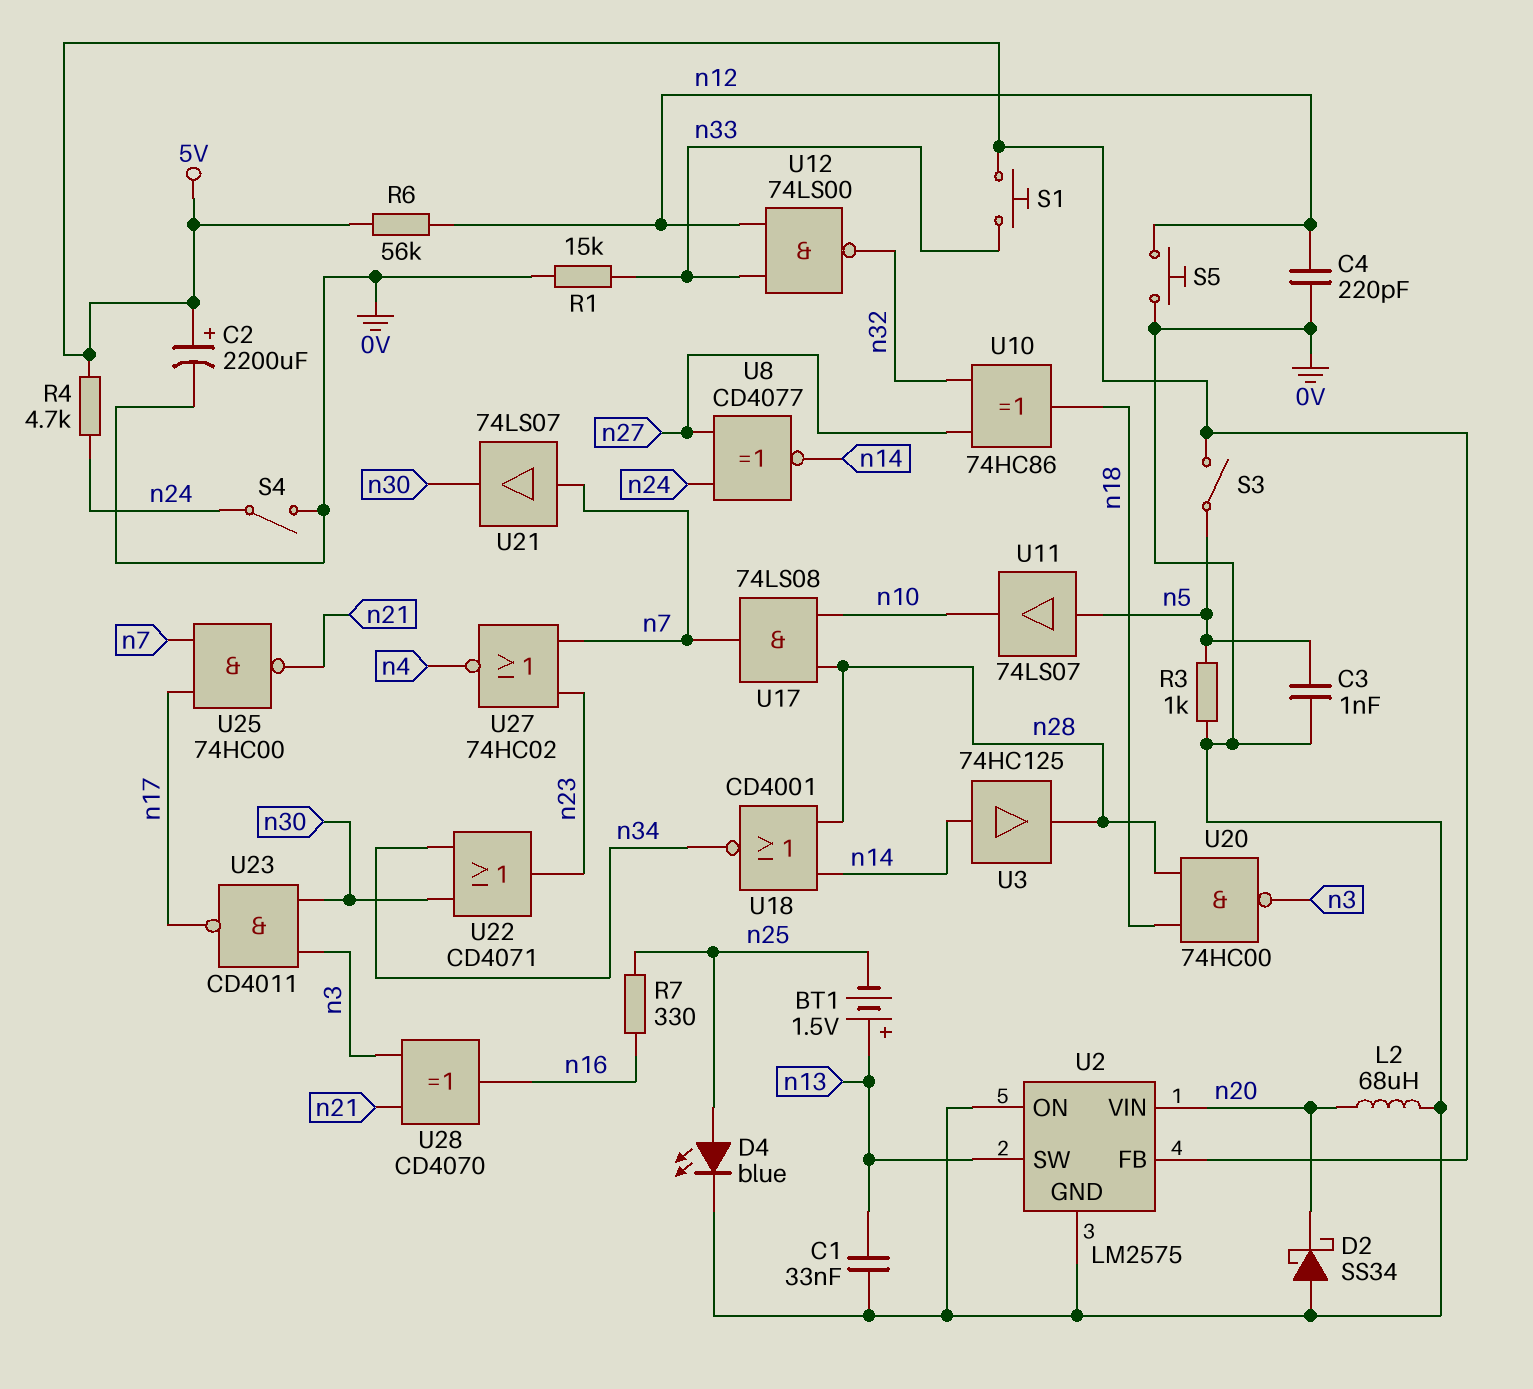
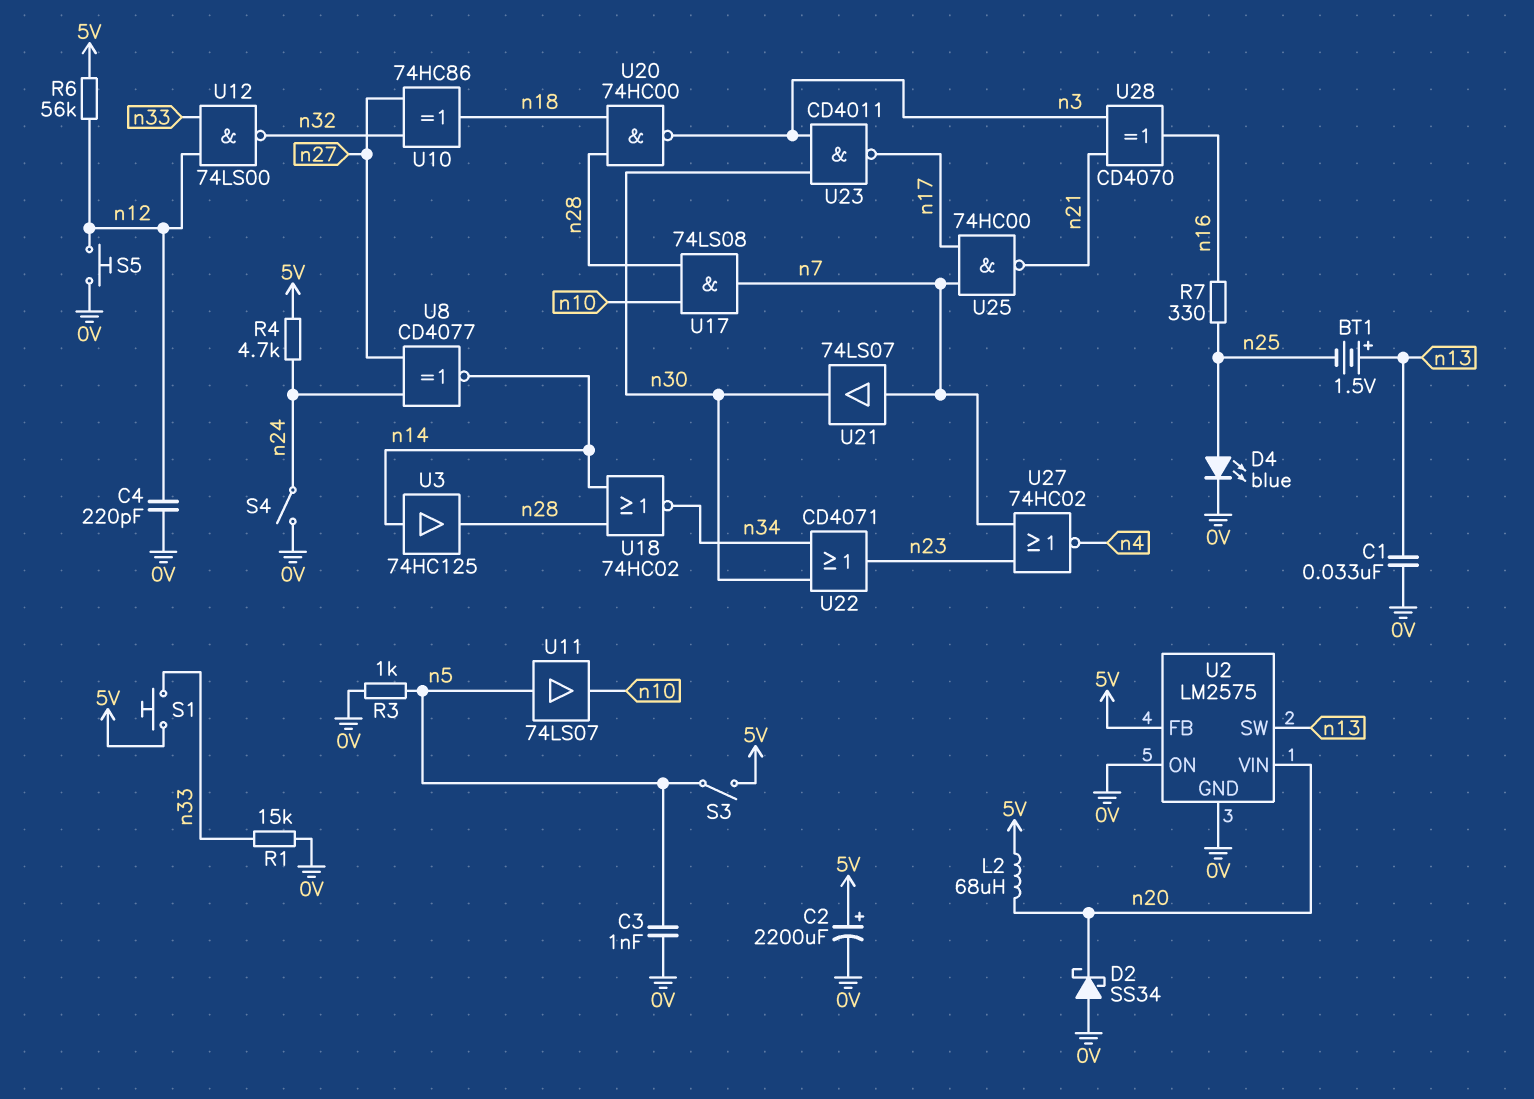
L2: 68uH (0V, n20) -> 68uH (5V, n20)
U18: NOR CD4001 (in n14, in n28, out n34) -> NOR 74HC02 (in n14, in n28, out n34)

